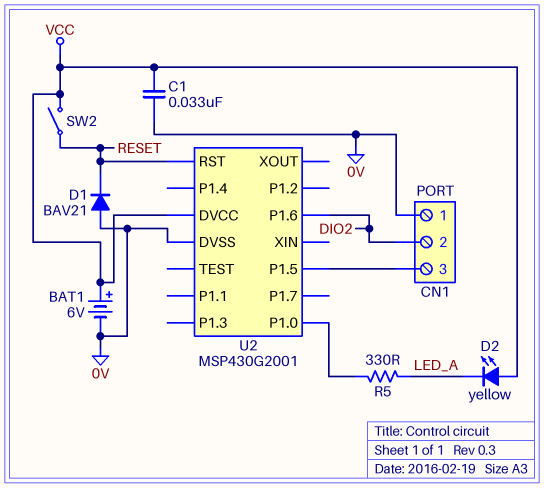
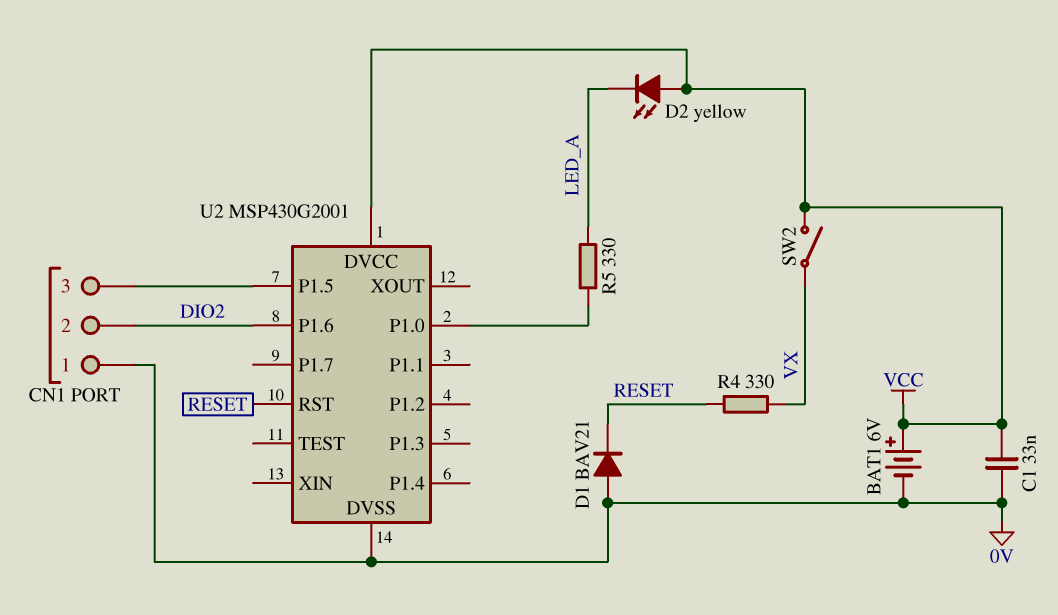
R4: none -> 330 (RESET, VX)
SW2: switch (RESET, VCC) -> switch (VCC, VX)

